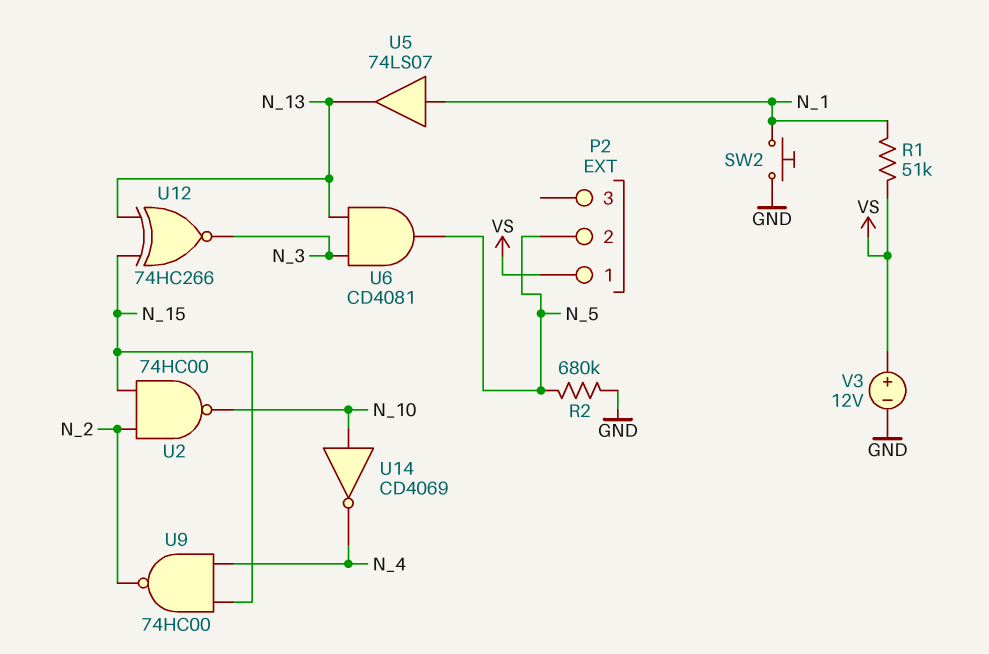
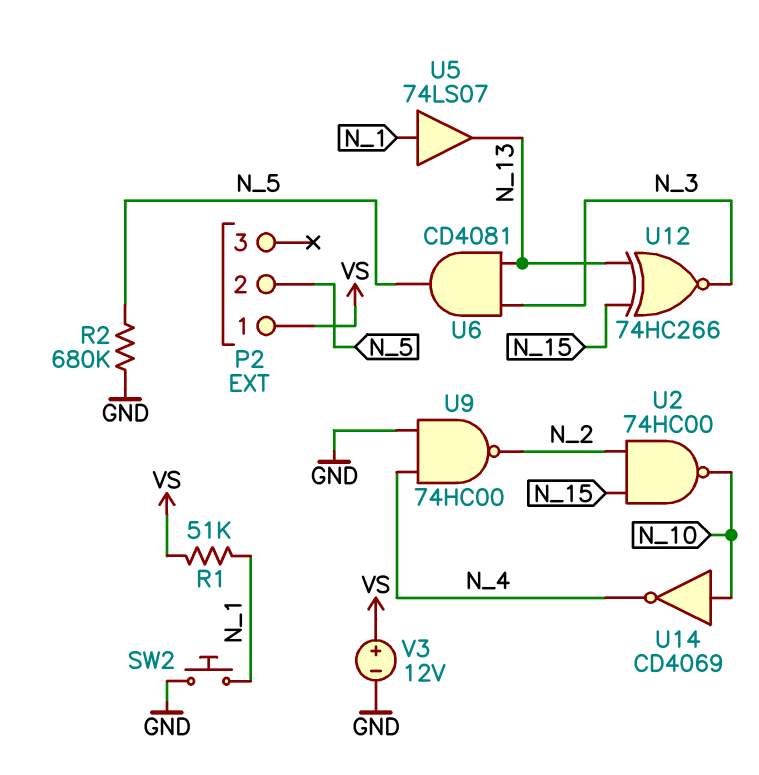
U9: NAND 74HC00 (in N_4, in N_15, out N_2) -> NAND 74HC00 (in GND, in N_4, out N_2)

